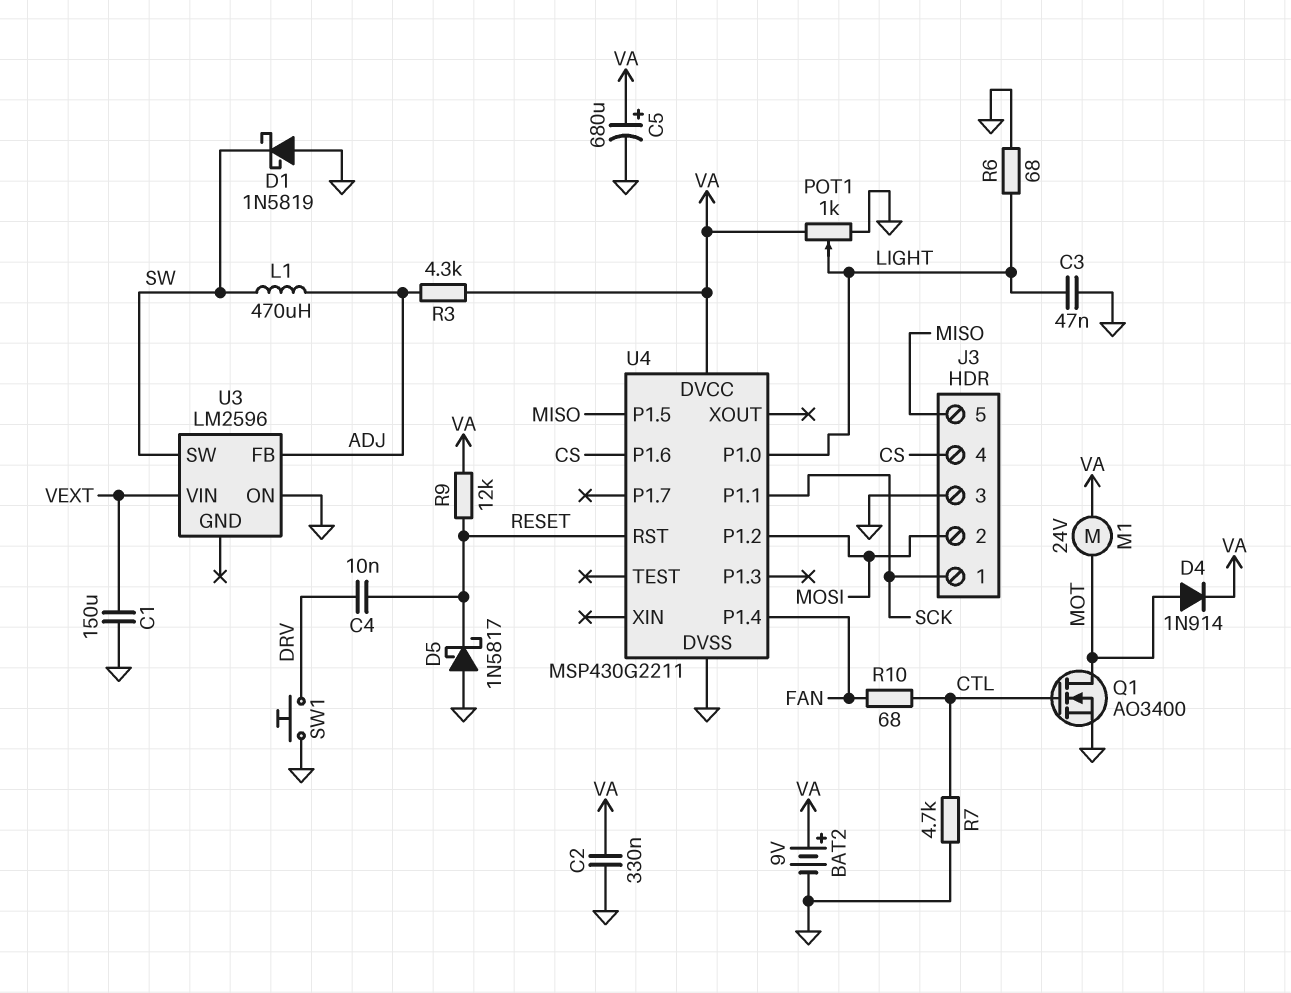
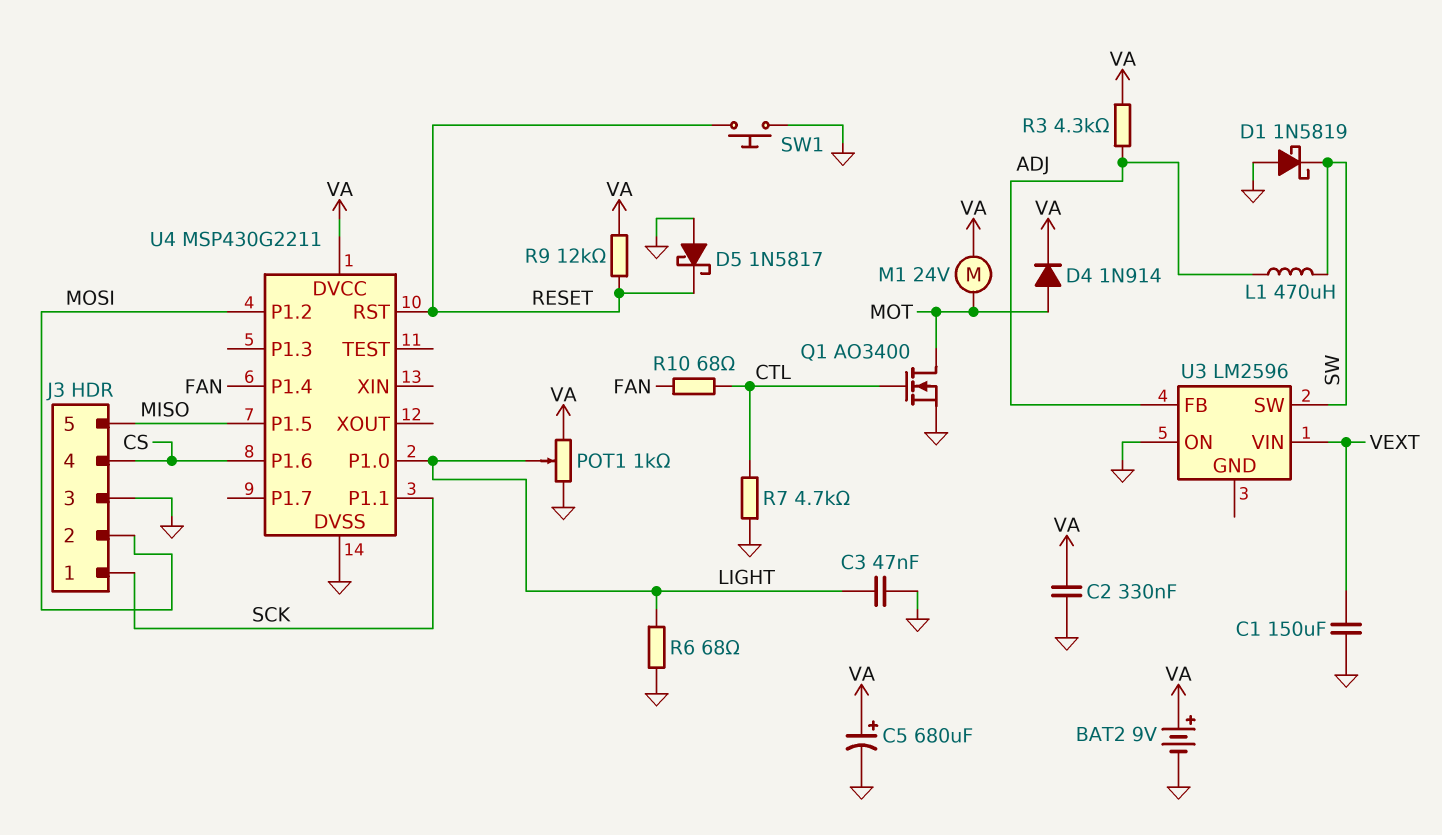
C4: 10nF (DRV, RESET) -> none
SW1: button (DRV, GND) -> button (GND, RESET)

